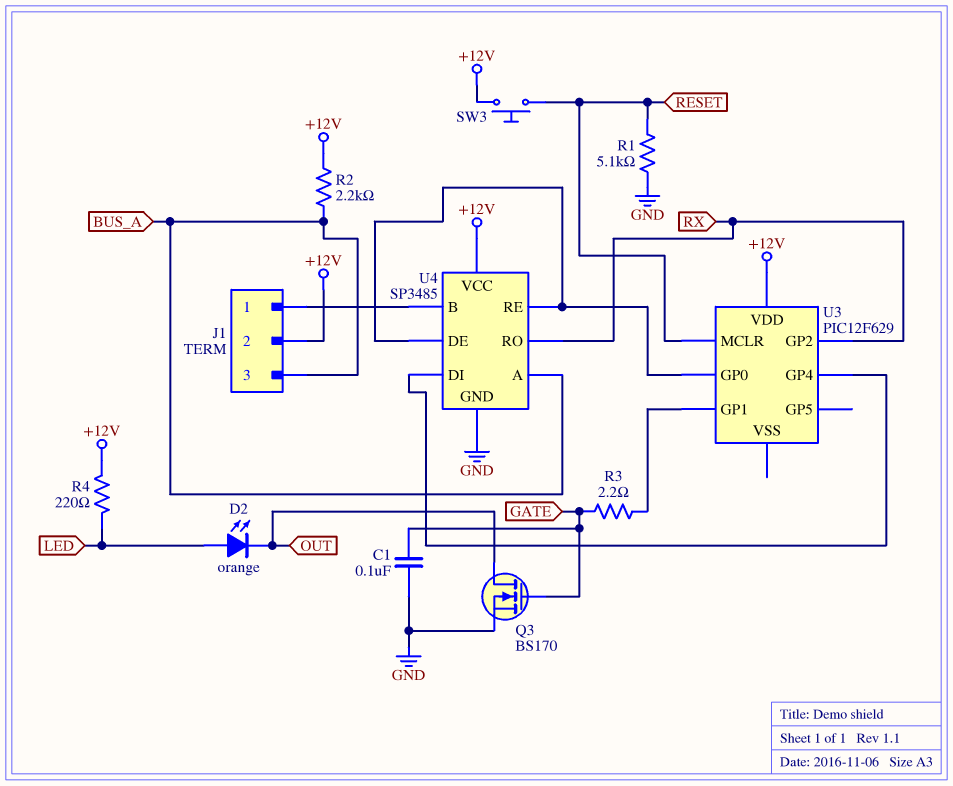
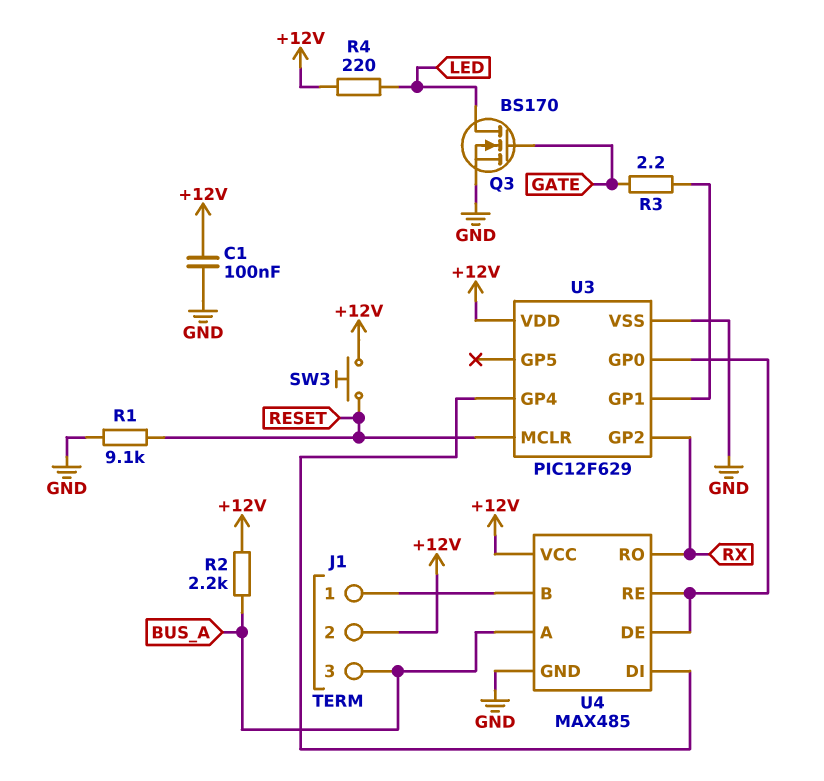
C1: 100nF (GATE, GND) -> 100nF (+12V, GND)
D2: LED orange (A LED, K OUT) -> none
Q3: NMOS BS170 (G GATE, D OUT, S GND) -> NMOS BS170 (G GATE, D LED, S GND)
R1: 5.1k (GND, RESET) -> 9.1k (GND, RESET)
U3 pin VSS: none -> GND
U4: SP3485 -> MAX485

